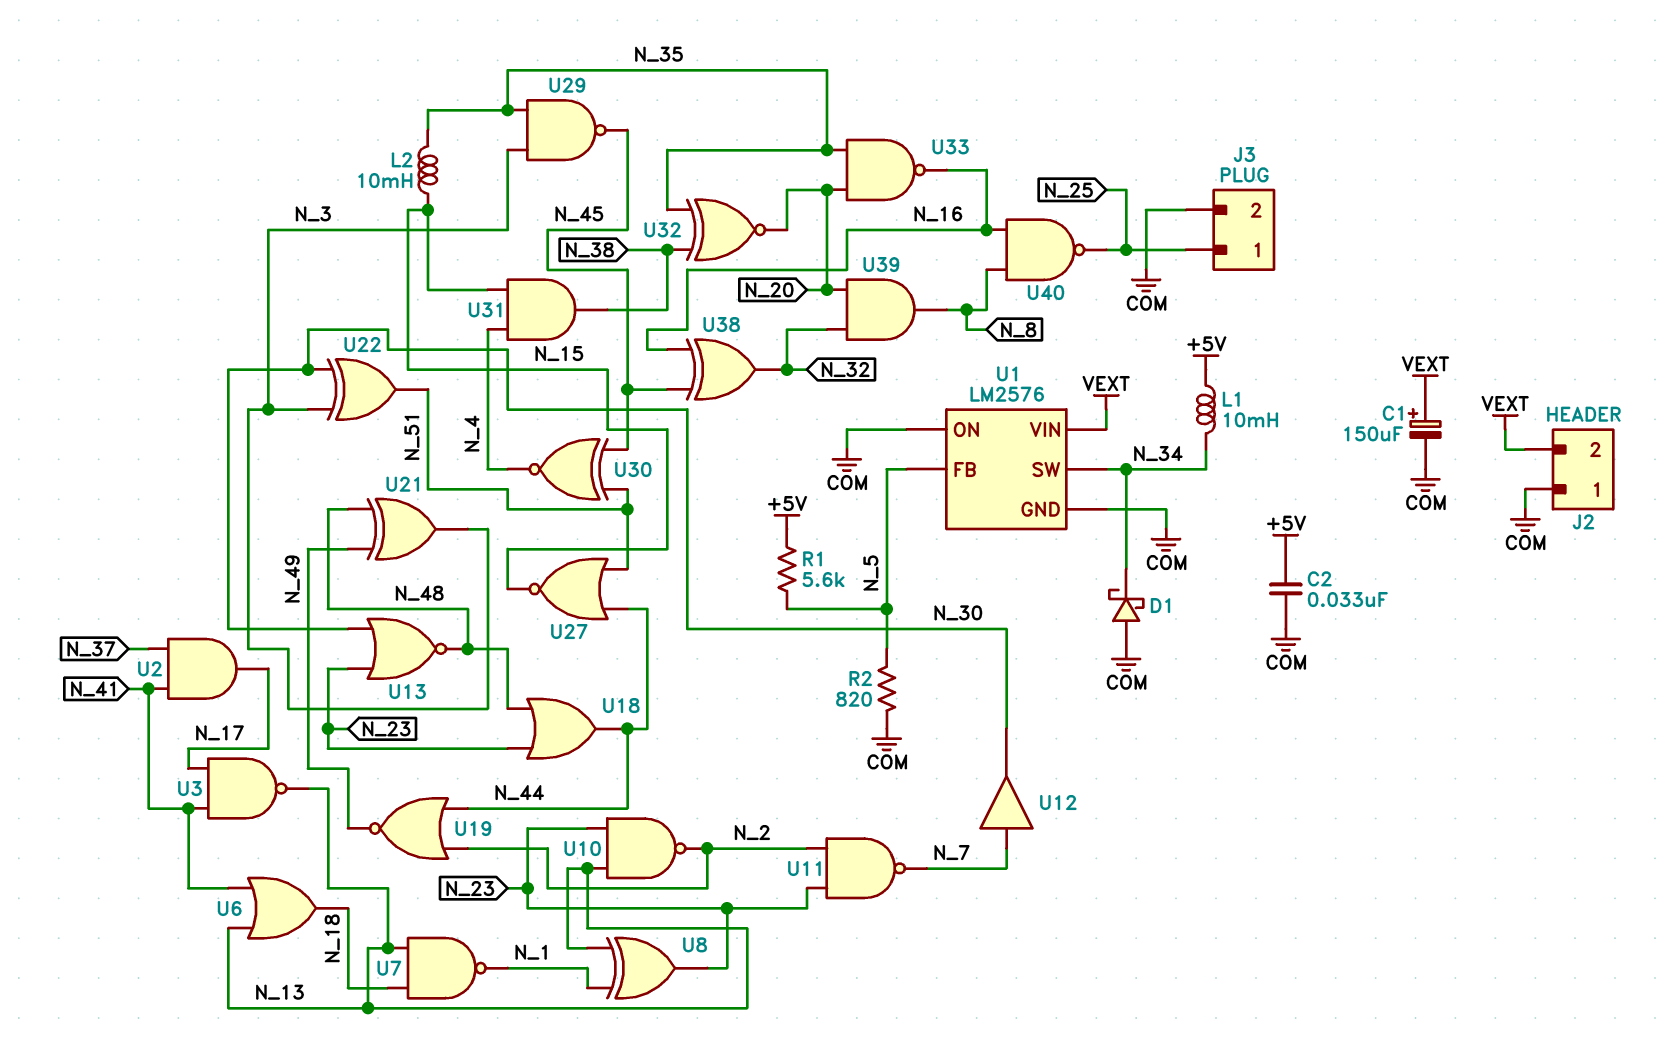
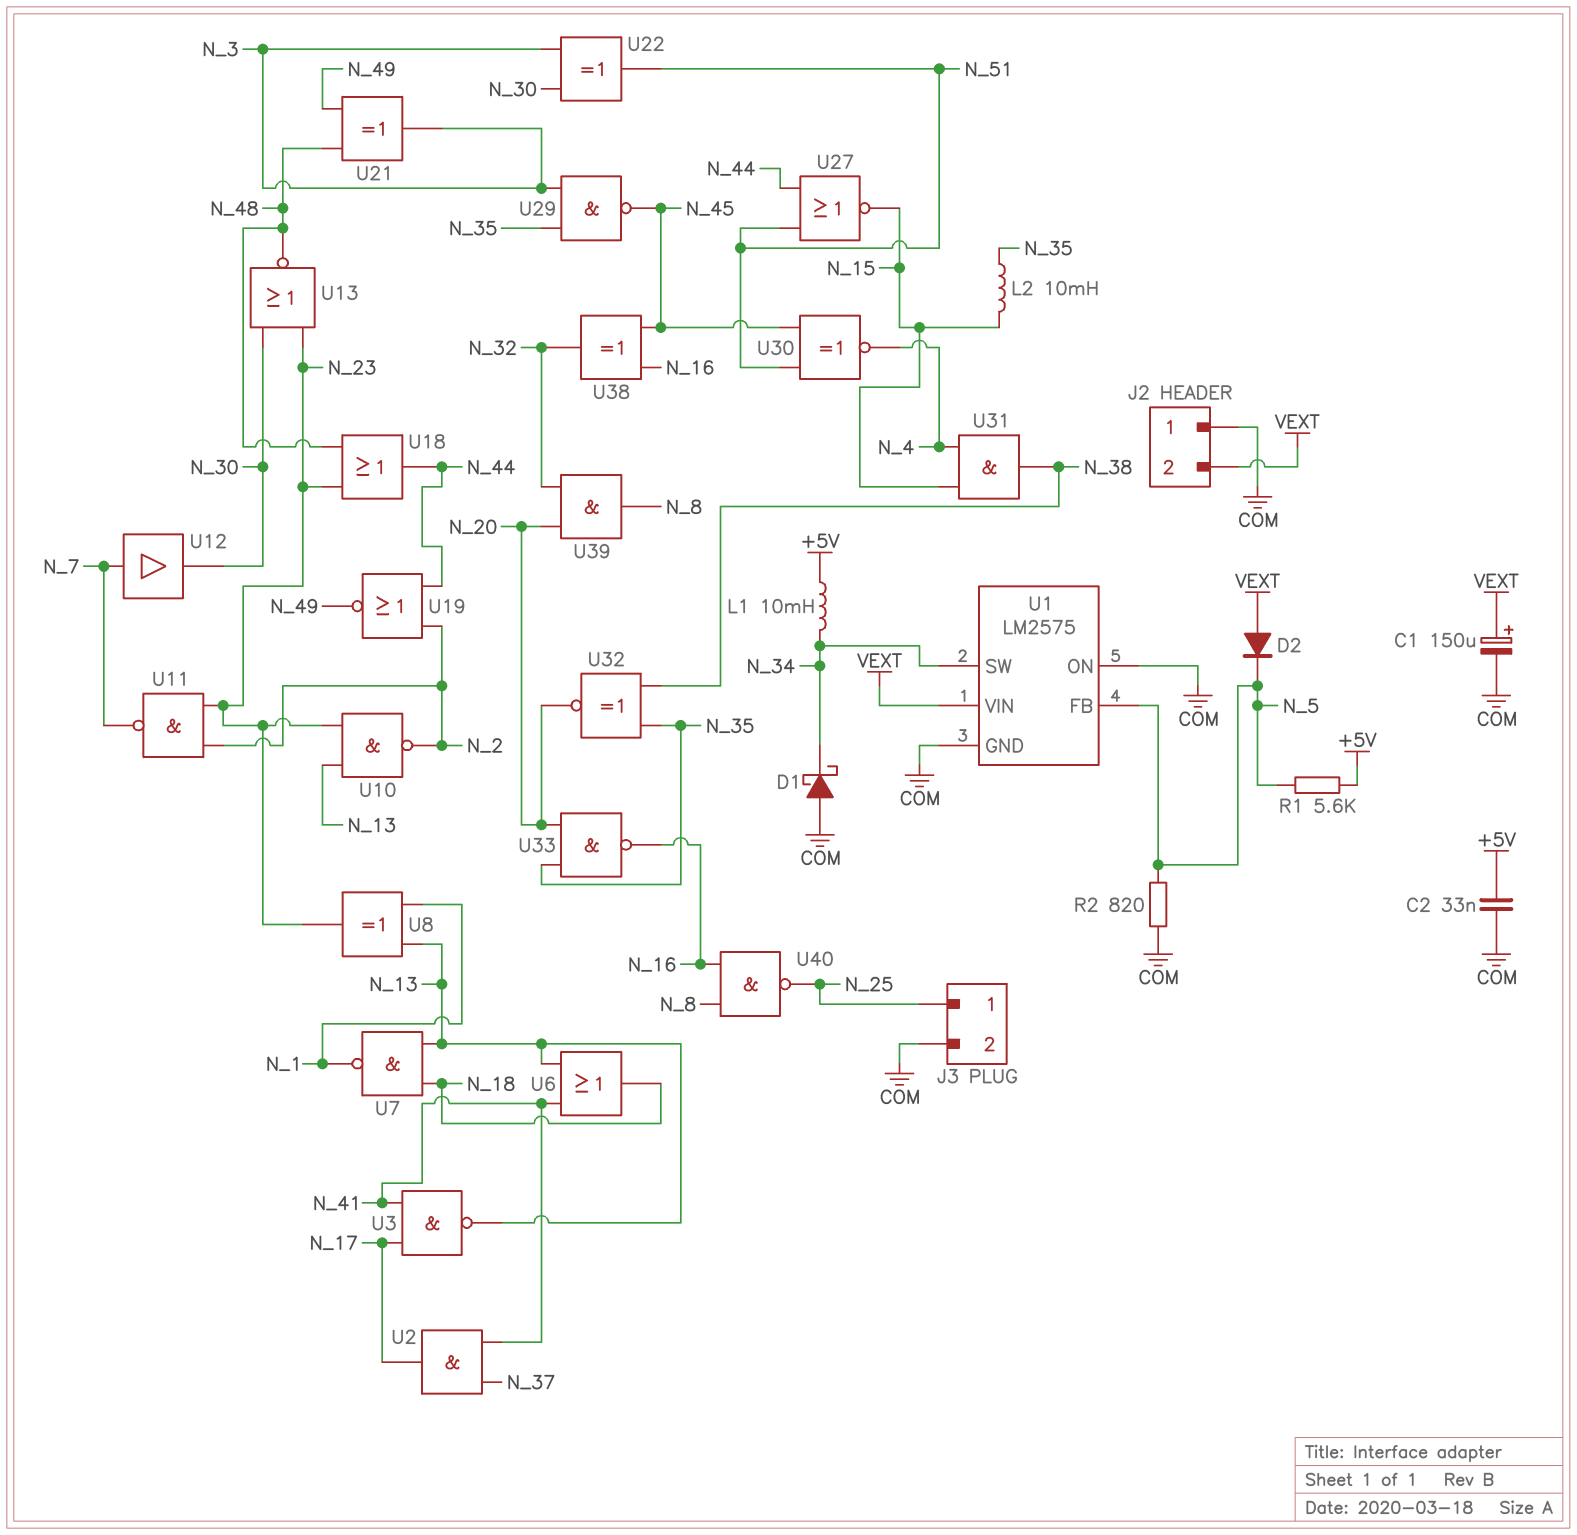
D2: none -> diode (A VEXT, K N_5)
U1: LM2576 -> LM2575

